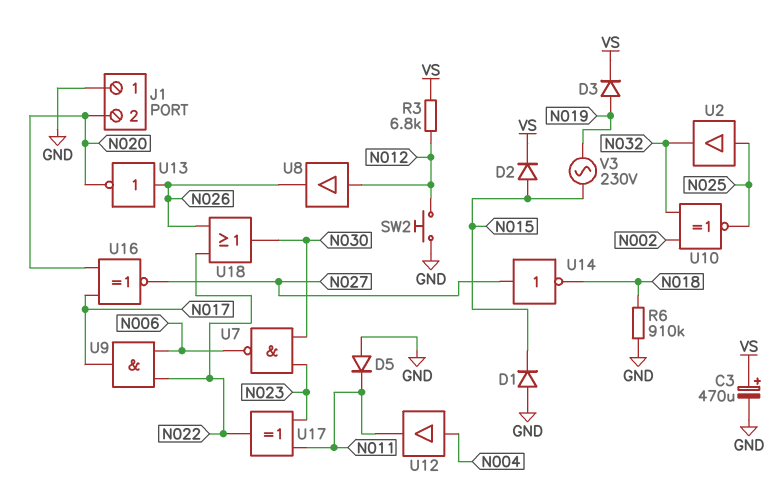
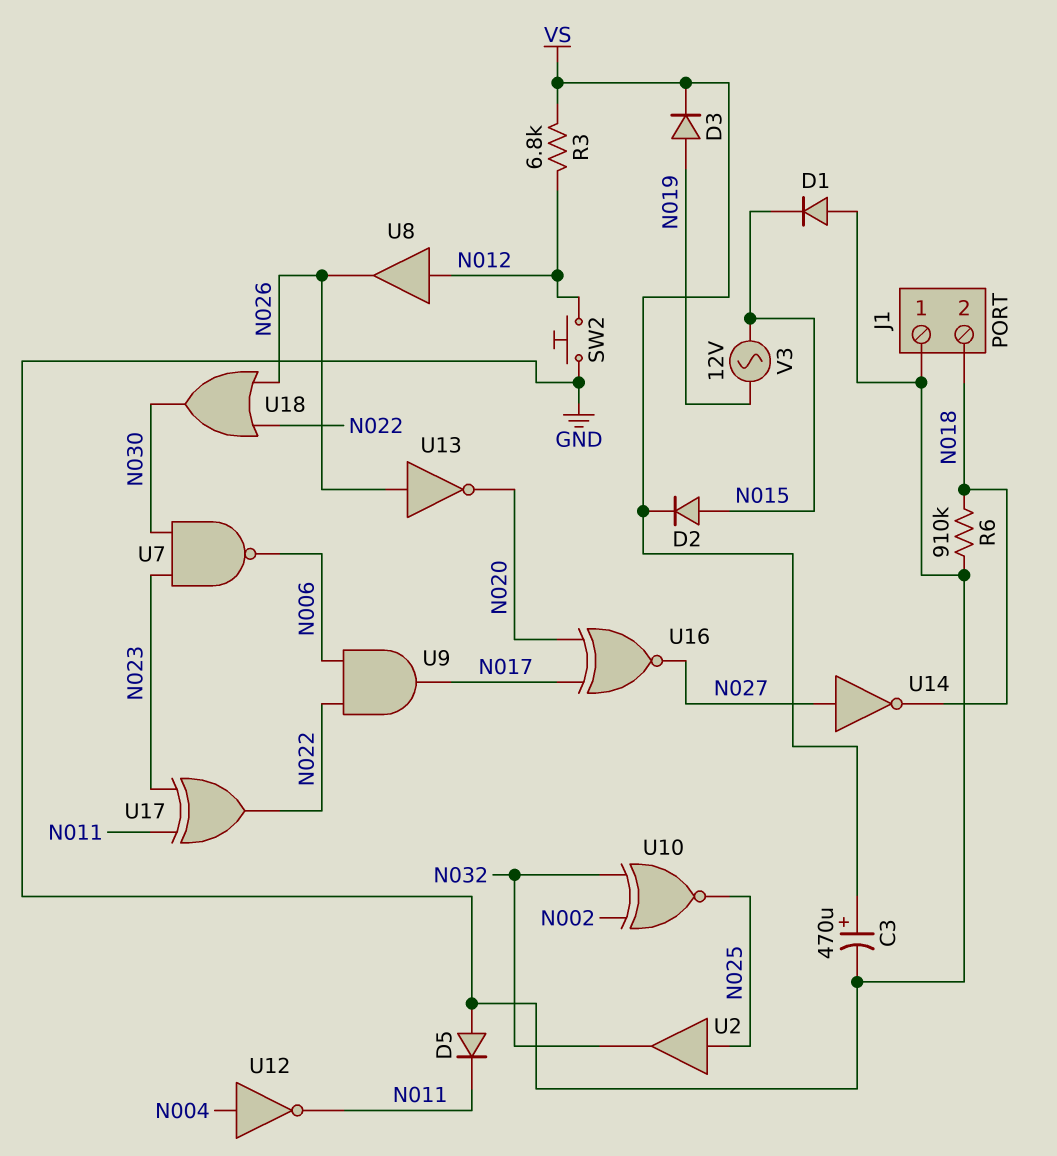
J1 pin 2: N020 -> N018
U12: buffer (in N004, out N011) -> NOT (in N004, out N011)
V3: AC 230V (N015, N019) -> AC 12V (N015, N019)

